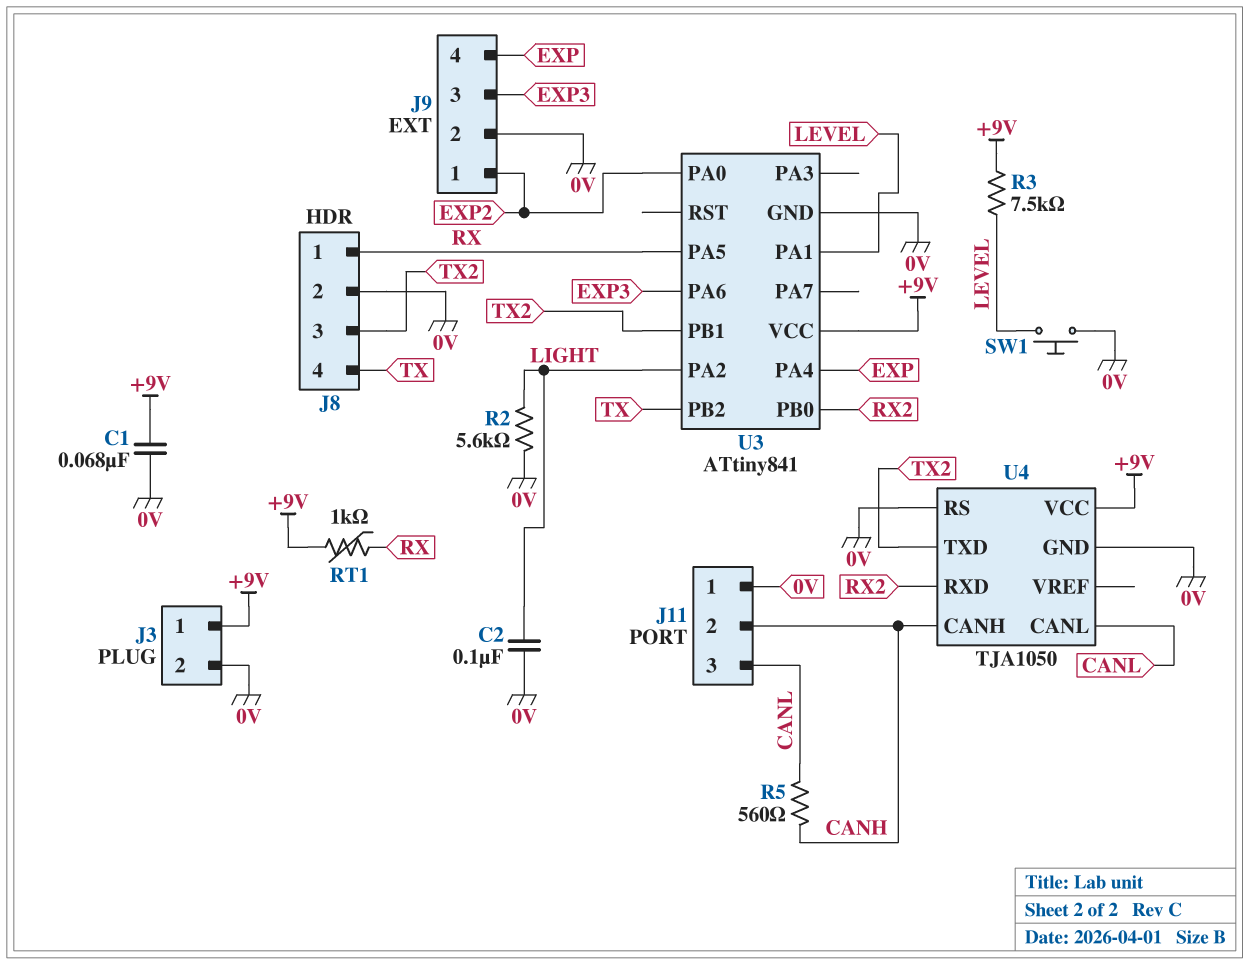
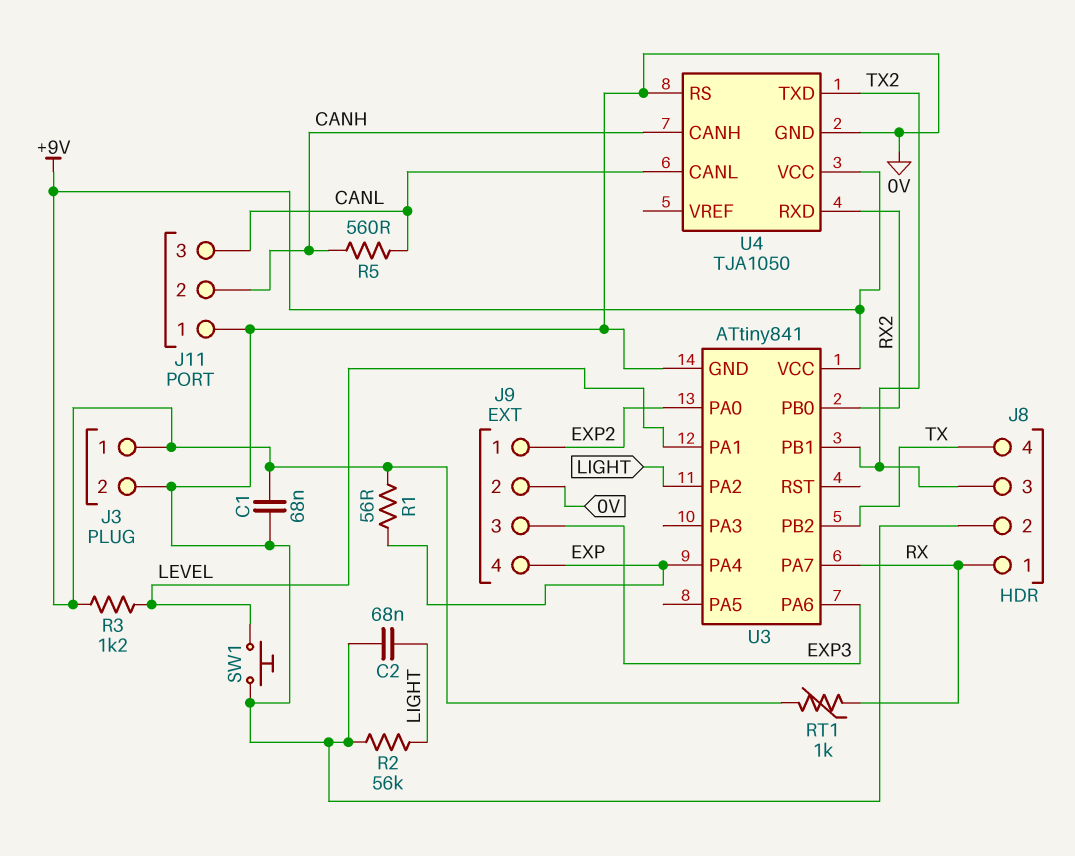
C2: 100nF (0V, LIGHT) -> 68nF (0V, LIGHT)
R1: none -> 56 (+9V, EXP)
R2: 5.6k (0V, LIGHT) -> 56k (0V, LIGHT)
R3: 7.5k (+9V, LEVEL) -> 1.2k (+9V, LEVEL)
U3 pin PA5: RX -> none
U3 pin PA7: none -> RX

